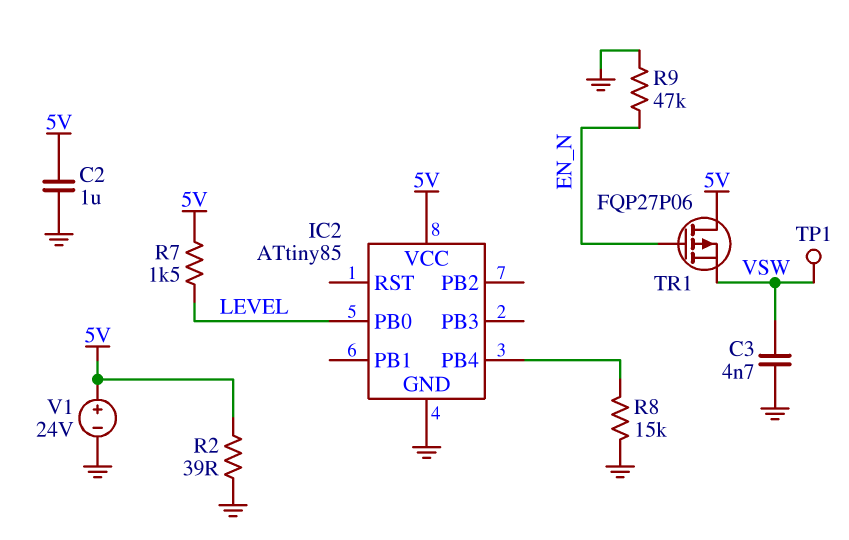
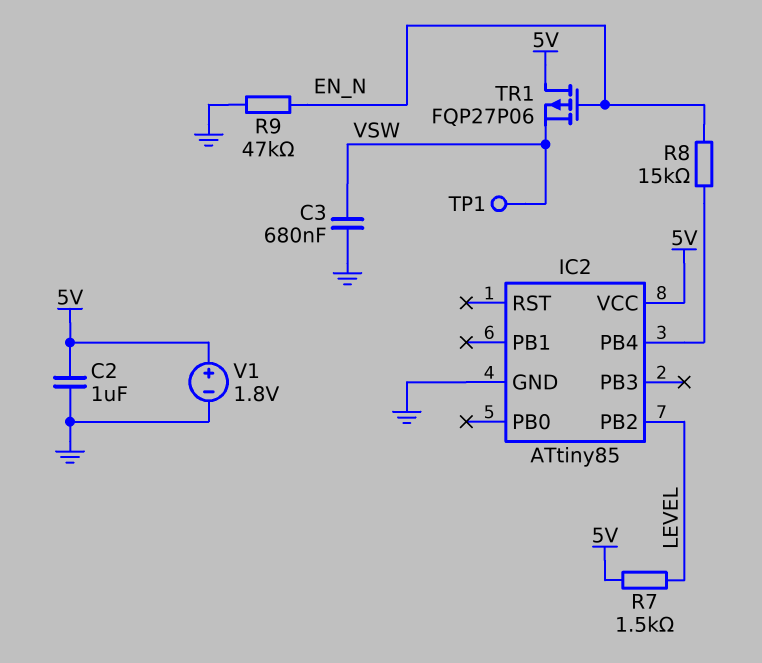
C3: 4.7nF (GND, VSW) -> 680nF (GND, VSW)
IC2 pin PB0: LEVEL -> none
IC2 pin PB2: none -> LEVEL
R2: 39 (5V, GND) -> none
R8: 15k (GND, IC2/PB4) -> 15k (EN_N, IC2/PB4)
V1: 24V (plus 5V, minus GND) -> 1.8V (plus 5V, minus GND)

